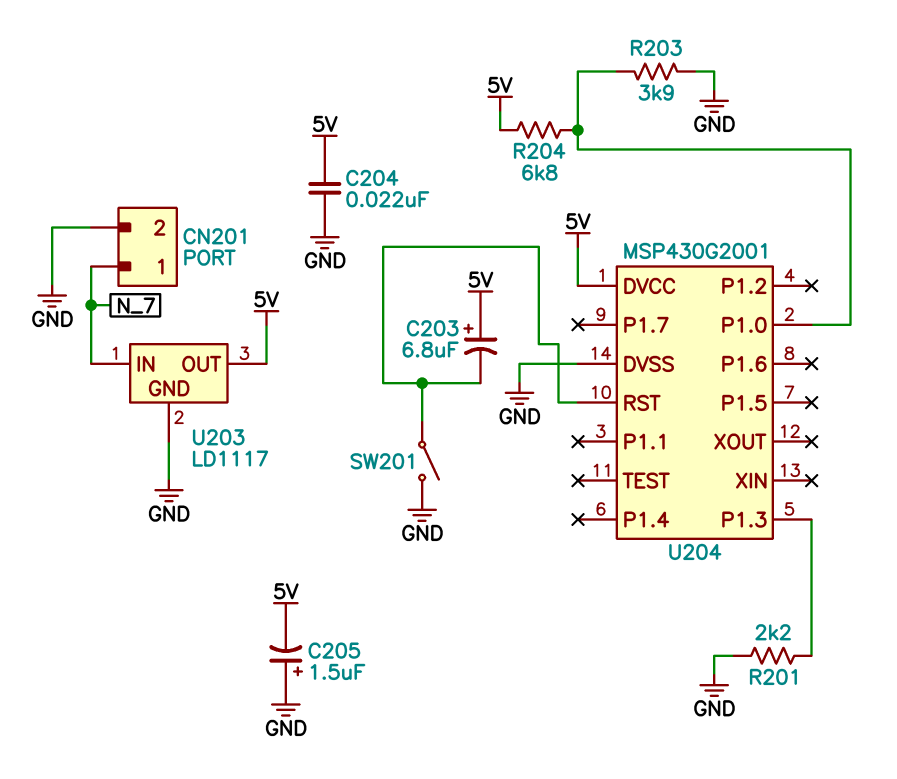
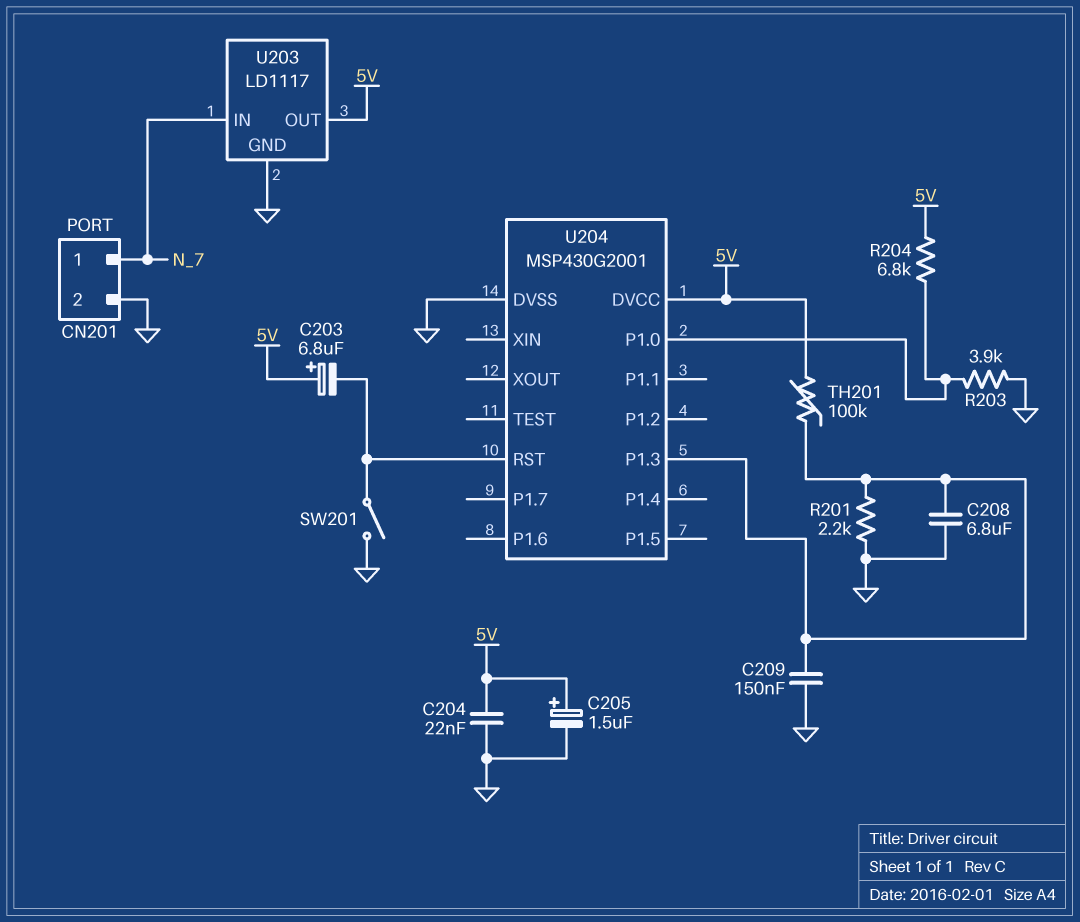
C205: 1.5uF (plus GND, minus 5V) -> 1.5uF (plus 5V, minus GND)
C208: none -> 6.8uF (GND, U204/P1.3)
C209: none -> 150nF (GND, U204/P1.3)
TH201: none -> 100k (5V, U204/P1.3)

